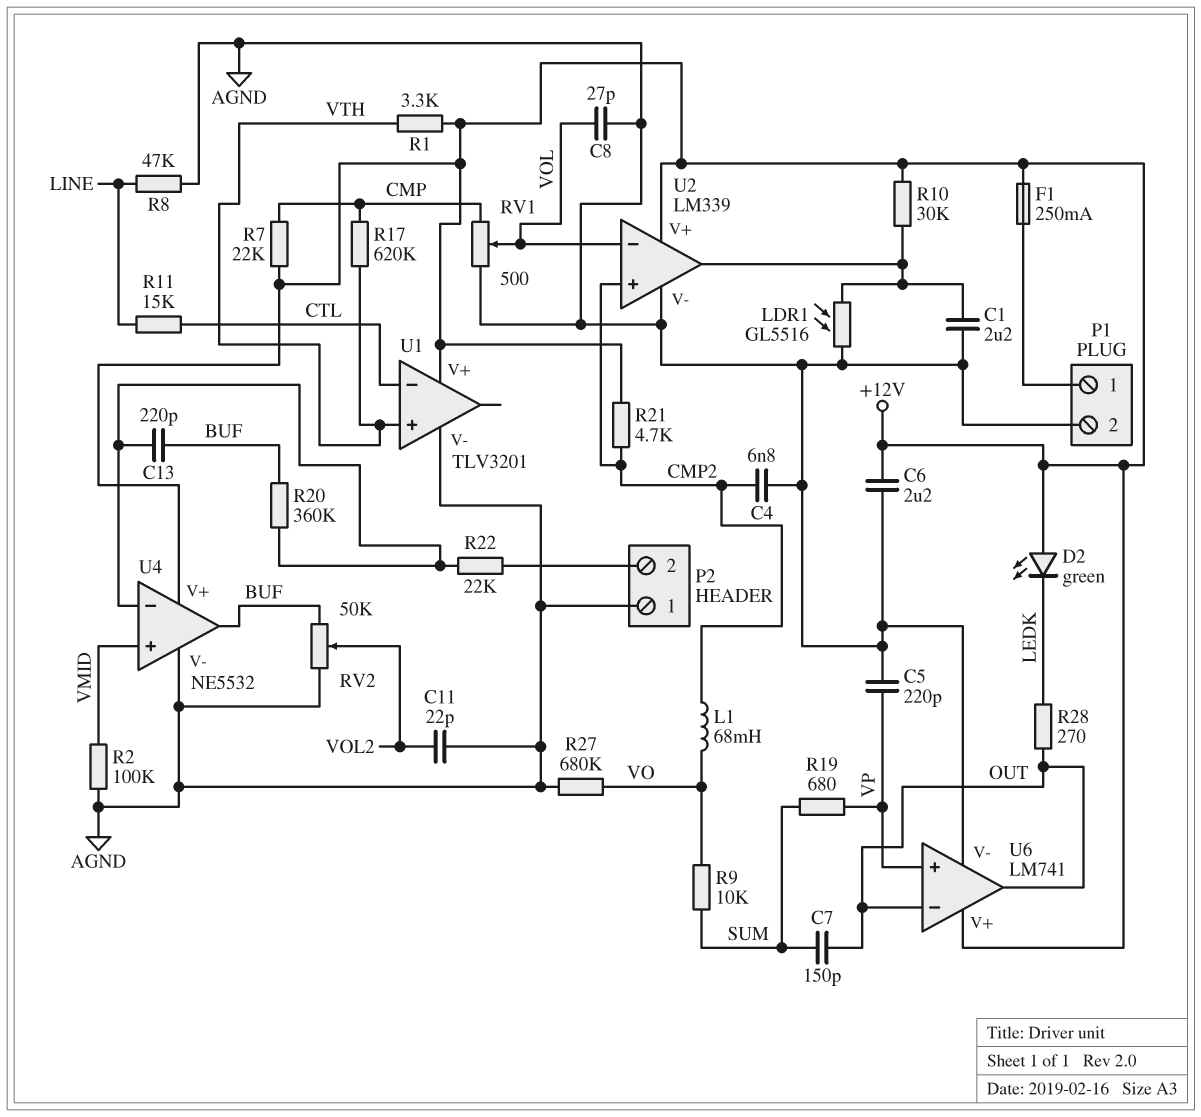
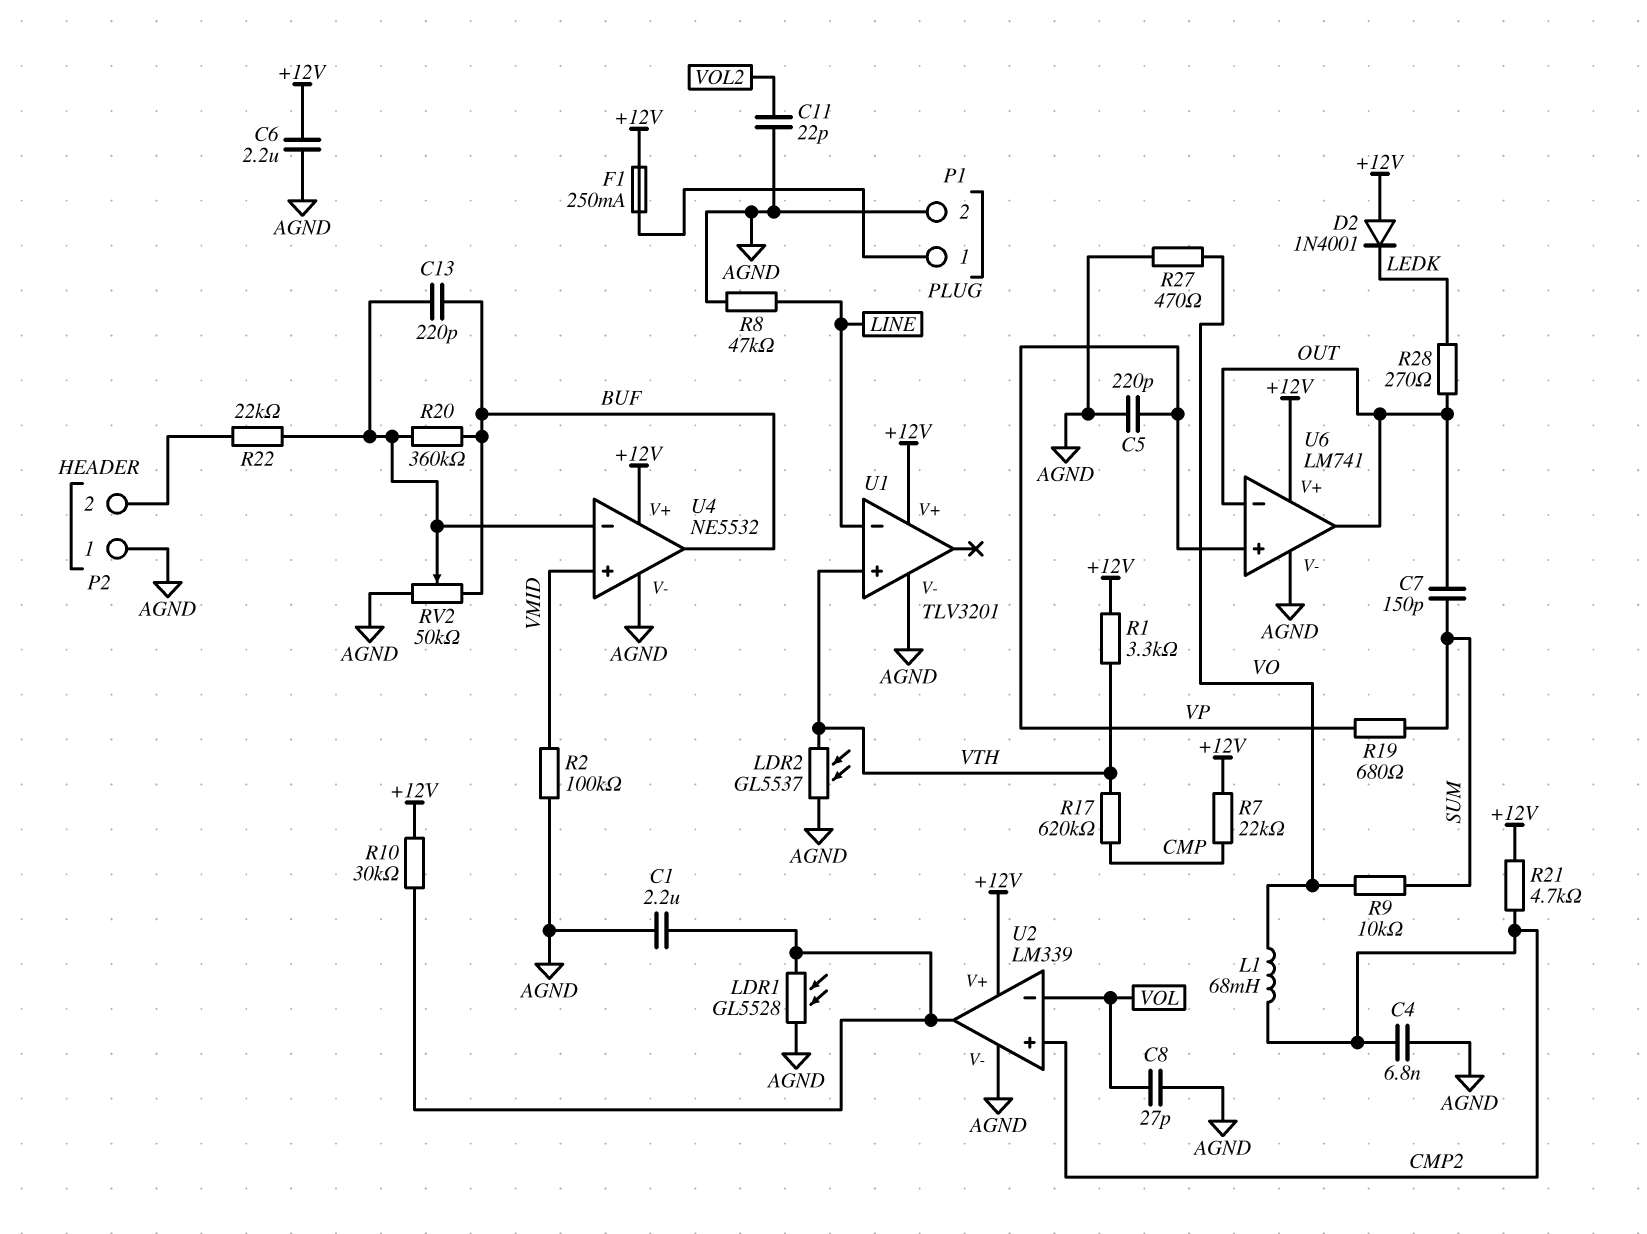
D2: LED green (A +12V, K LEDK) -> diode 1N4001 (A +12V, K LEDK)
LDR1: GL5516 (AGND, U2/out) -> GL5528 (AGND, U2/out)
LDR2: none -> GL5537 (AGND, VTH)
R11: 15k (CTL, LINE) -> none
R27: 680k (AGND, VO) -> 470 (AGND, VO)
RV1: 500 (AGND, CMP, wiper VOL) -> none
RV2: 50k (AGND, BUF, wiper VOL2) -> 50k (AGND, BUF, wiper U4/in-)
U1 pin in-: CTL -> LINE

